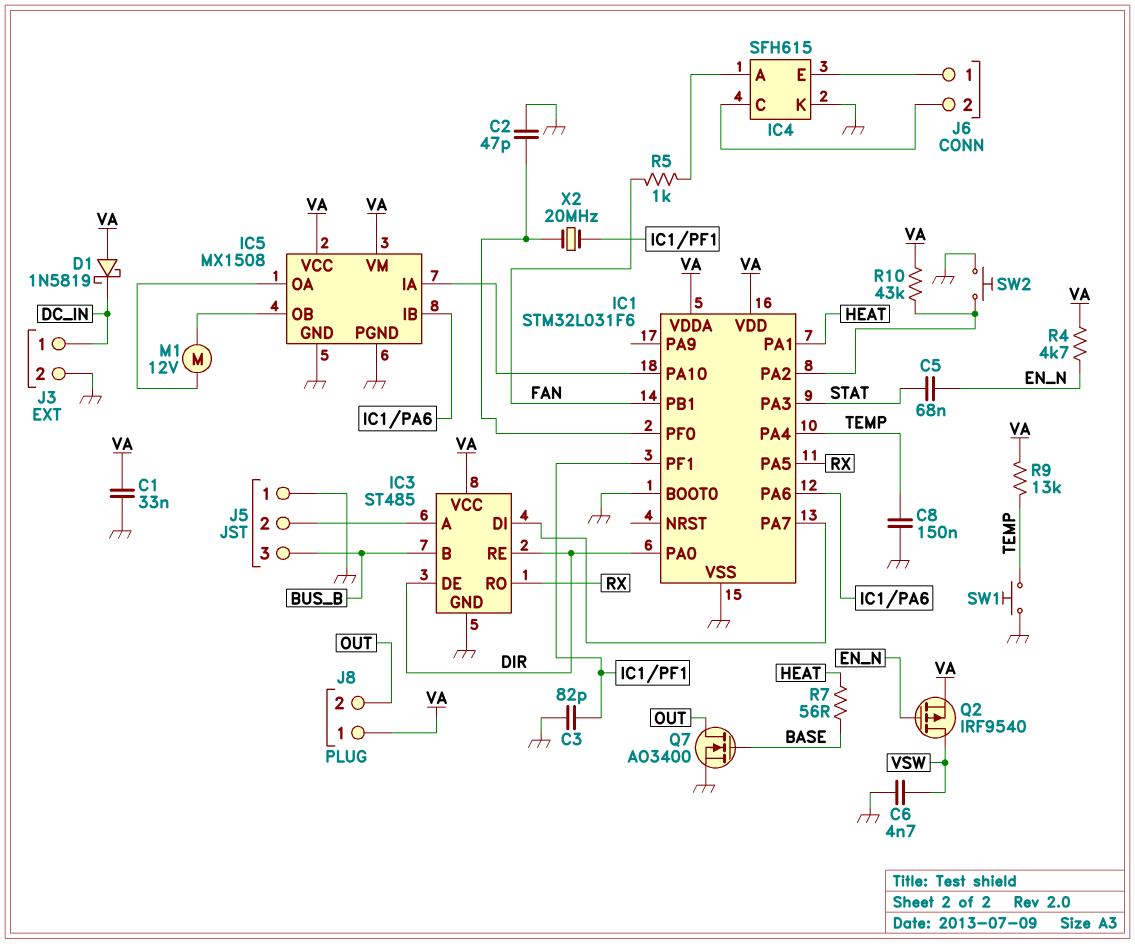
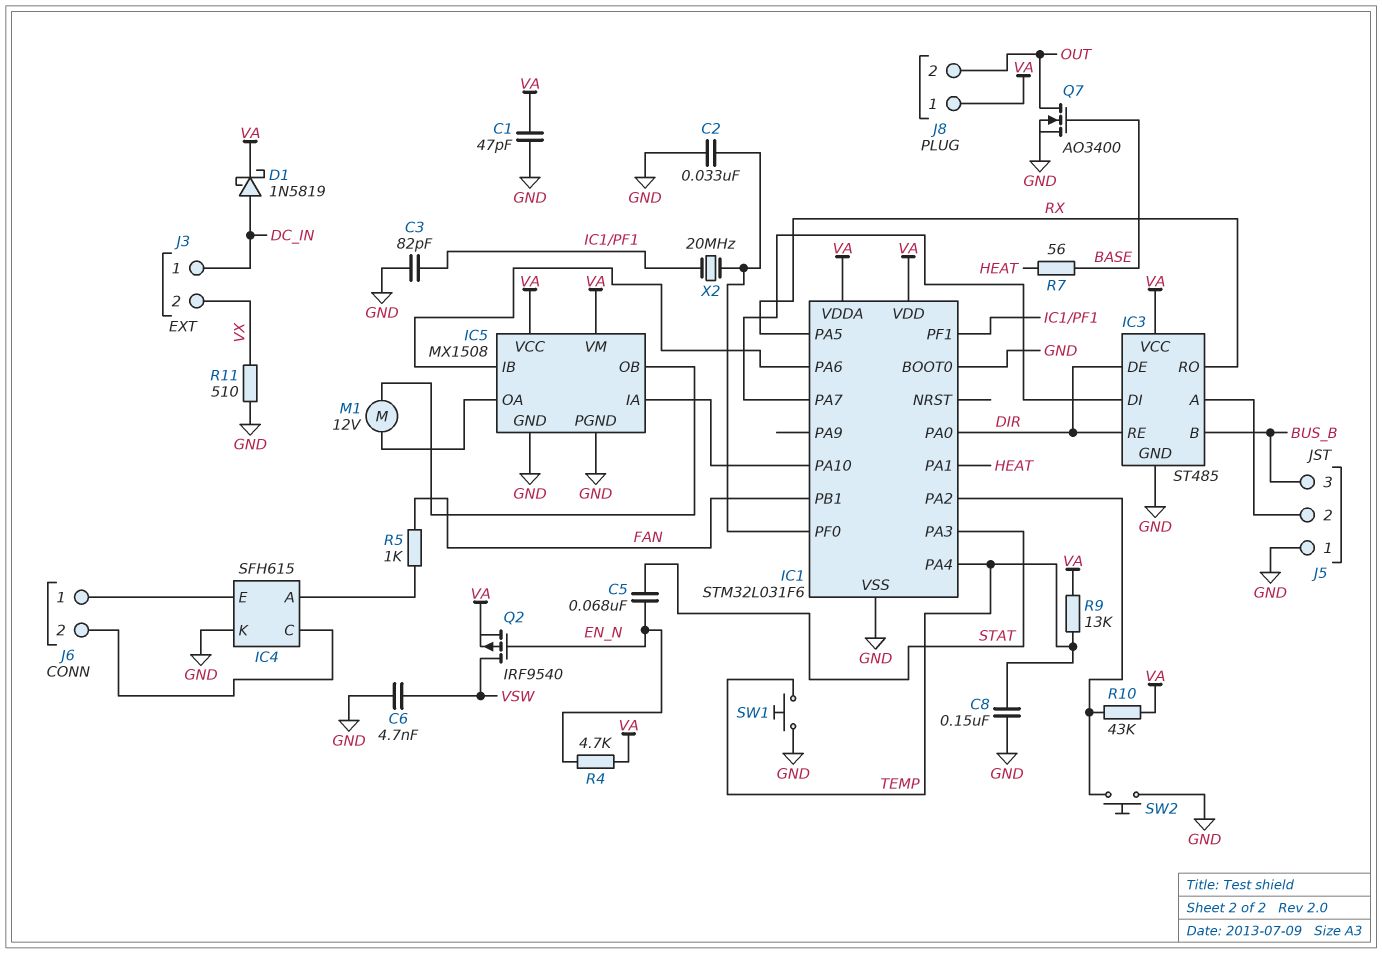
C1: 33nF (GND, VA) -> 47pF (GND, VA)
C2: 47pF (GND, IC1/PF0) -> 33nF (GND, IC1/PF0)
D1: schottky 1N5819 (A VA, K DC_IN) -> schottky 1N5819 (A DC_IN, K VA)
J3 pin 2: GND -> VX
R11: none -> 510 (GND, VX)

